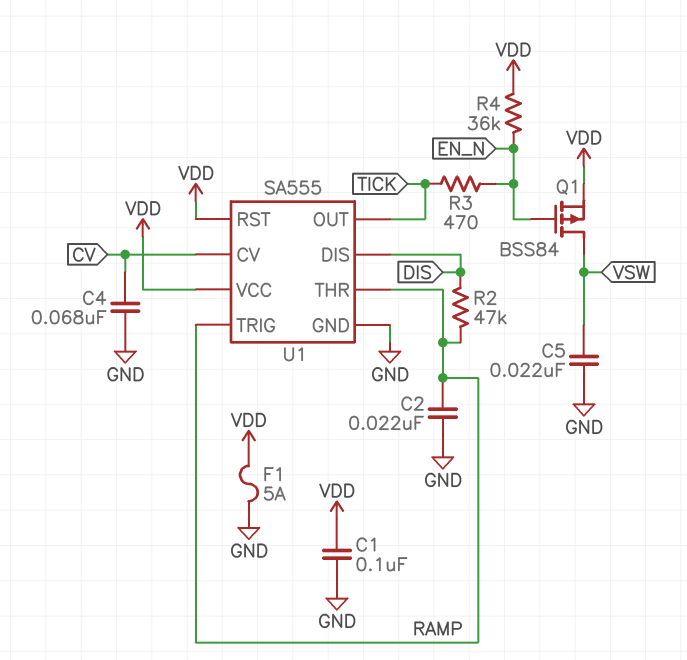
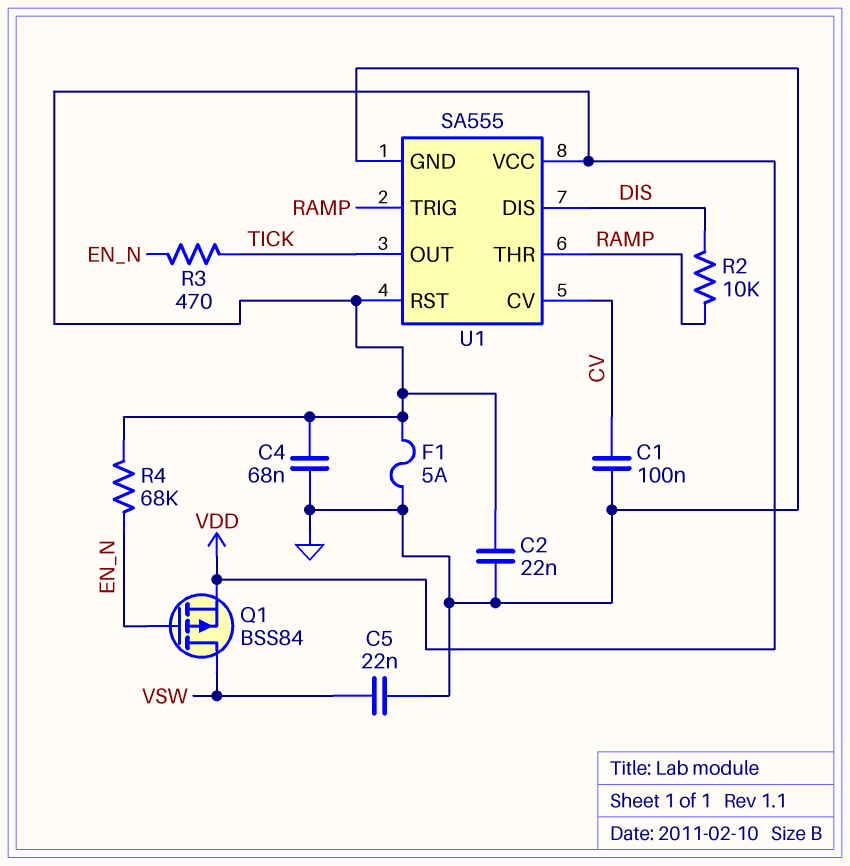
C1: 100nF (GND, VDD) -> 100nF (CV, GND)
C2: 22nF (GND, RAMP) -> 22nF (GND, VDD)
C4: 68nF (CV, GND) -> 68nF (GND, VDD)
R2: 47k (DIS, RAMP) -> 10k (DIS, RAMP)
R4: 36k (EN_N, VDD) -> 68k (EN_N, VDD)

